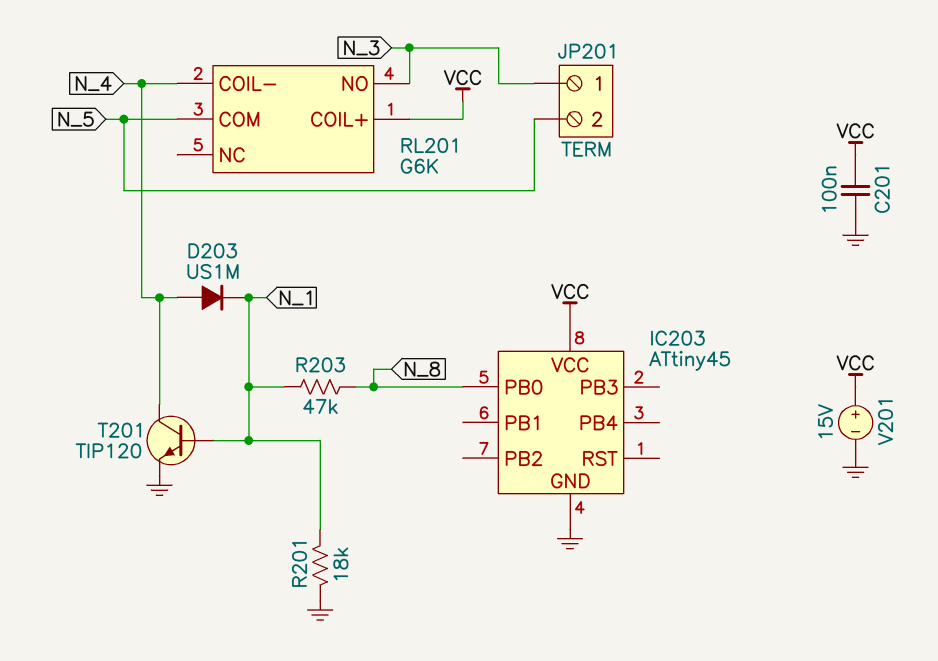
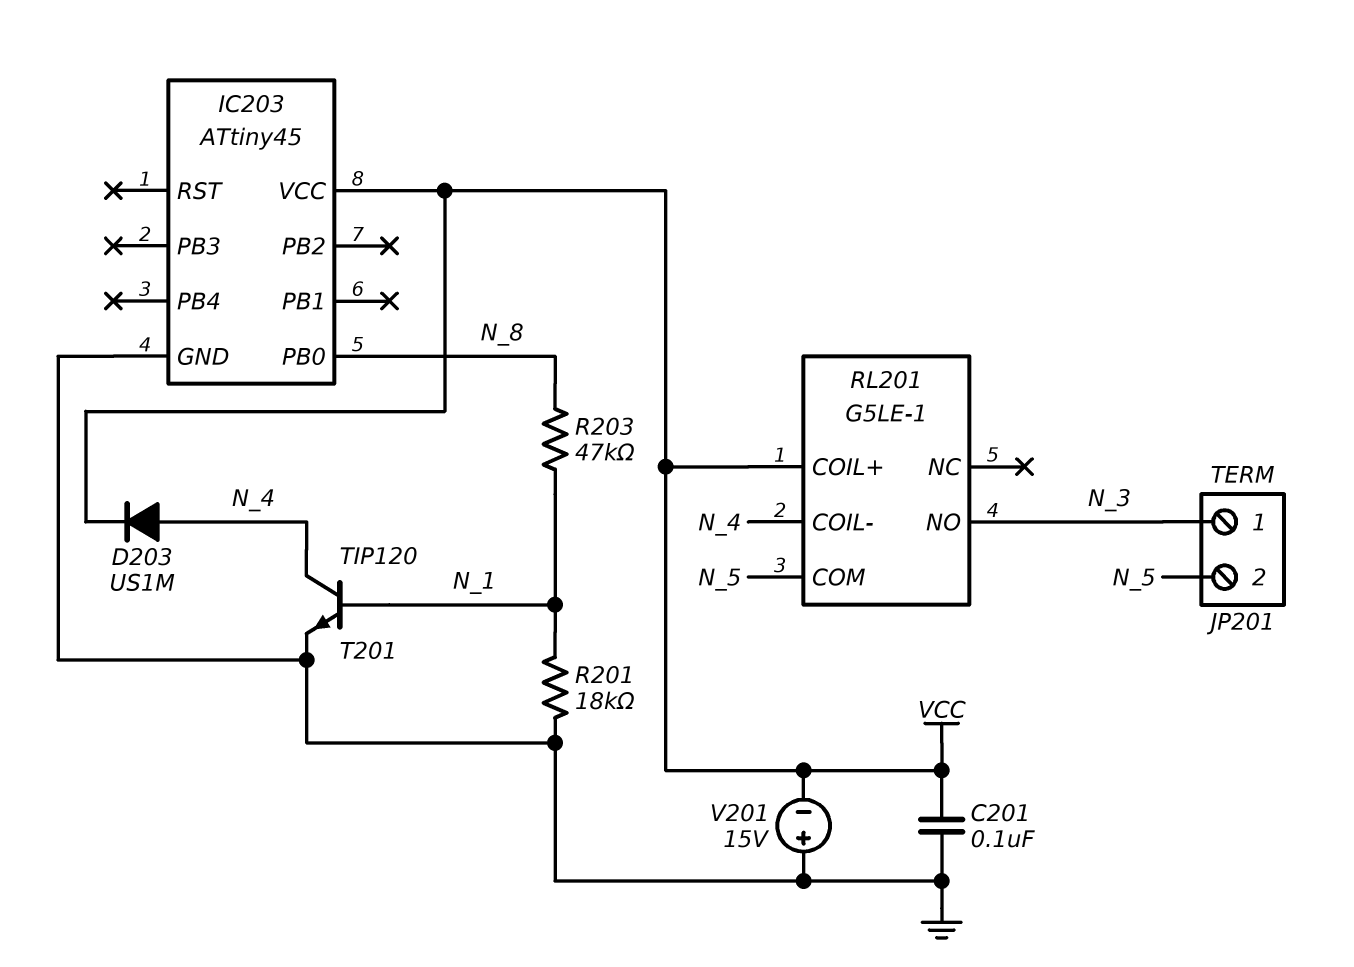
D203: diode US1M (A N_4, K N_1) -> diode US1M (A N_4, K VCC)
RL201: G6K -> G5LE-1
V201: 15V (plus VCC, minus GND) -> 15V (plus GND, minus VCC)

